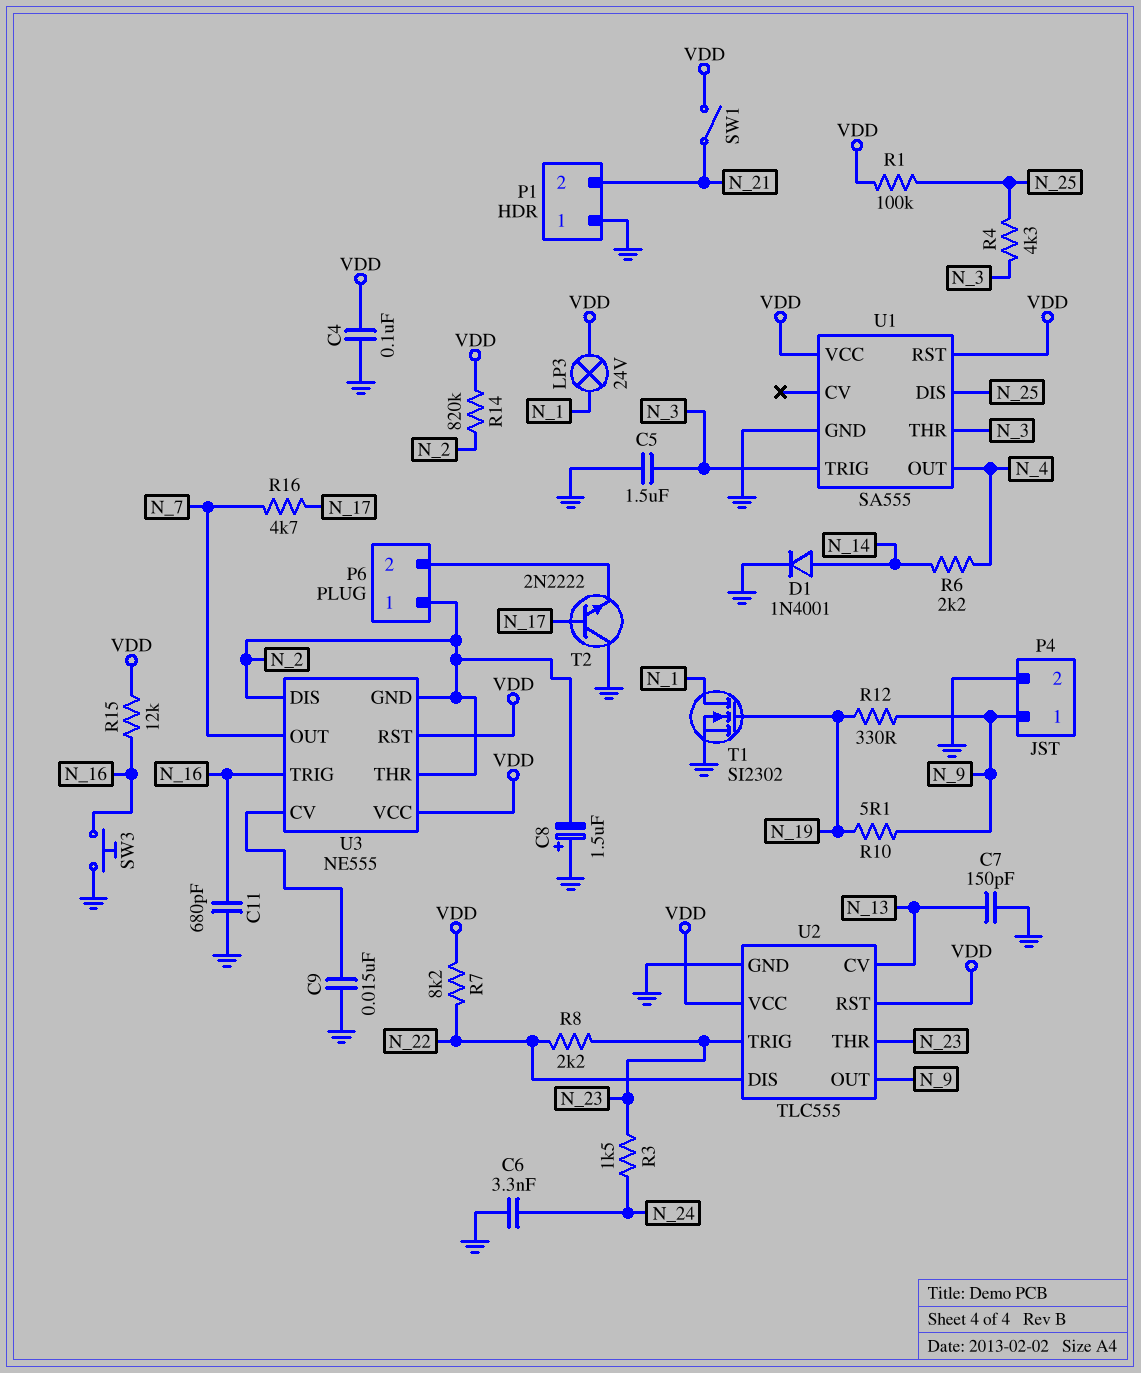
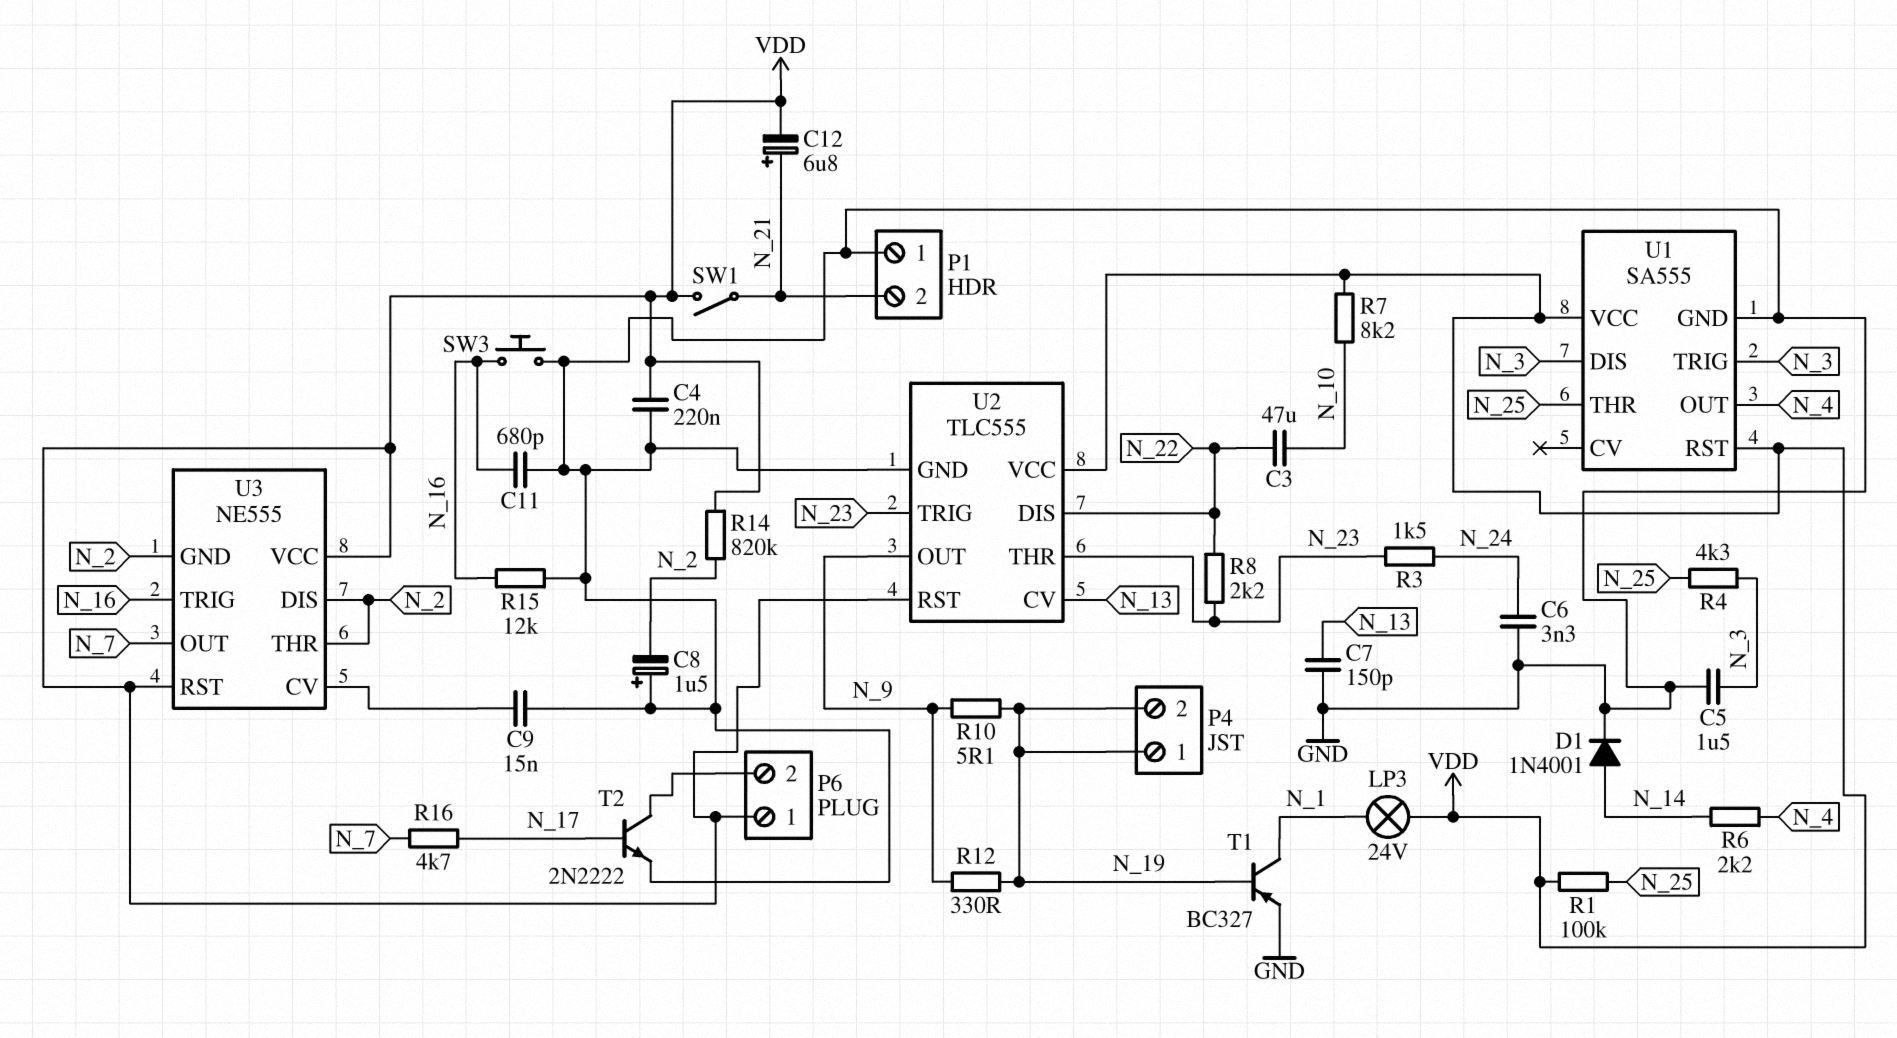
C3: none -> 47uF (N_10, N_22)
C4: 100nF (GND, VDD) -> 220nF (GND, VDD)
C12: none -> 6.8uF (plus N_21, minus VDD)
P4 pin 1: N_9 -> N_19
P4 pin 2: GND -> N_19
P6 pin 1: N_2 -> VDD
R7: 8.2k (N_22, VDD) -> 8.2k (N_10, VDD)
R15: 12k (N_16, VDD) -> 12k (GND, N_16)
T1: NMOS SI2302 (G N_19, D N_1, S GND) -> PNP BC327 (B N_19, C N_1, E GND)
T2: NPN 2N2222 (B N_17, C GND, E P6/2) -> NPN 2N2222 (B N_17, C P6/2, E GND)
U1 pin DIS: N_25 -> N_3
U1 pin THR: N_3 -> N_25

